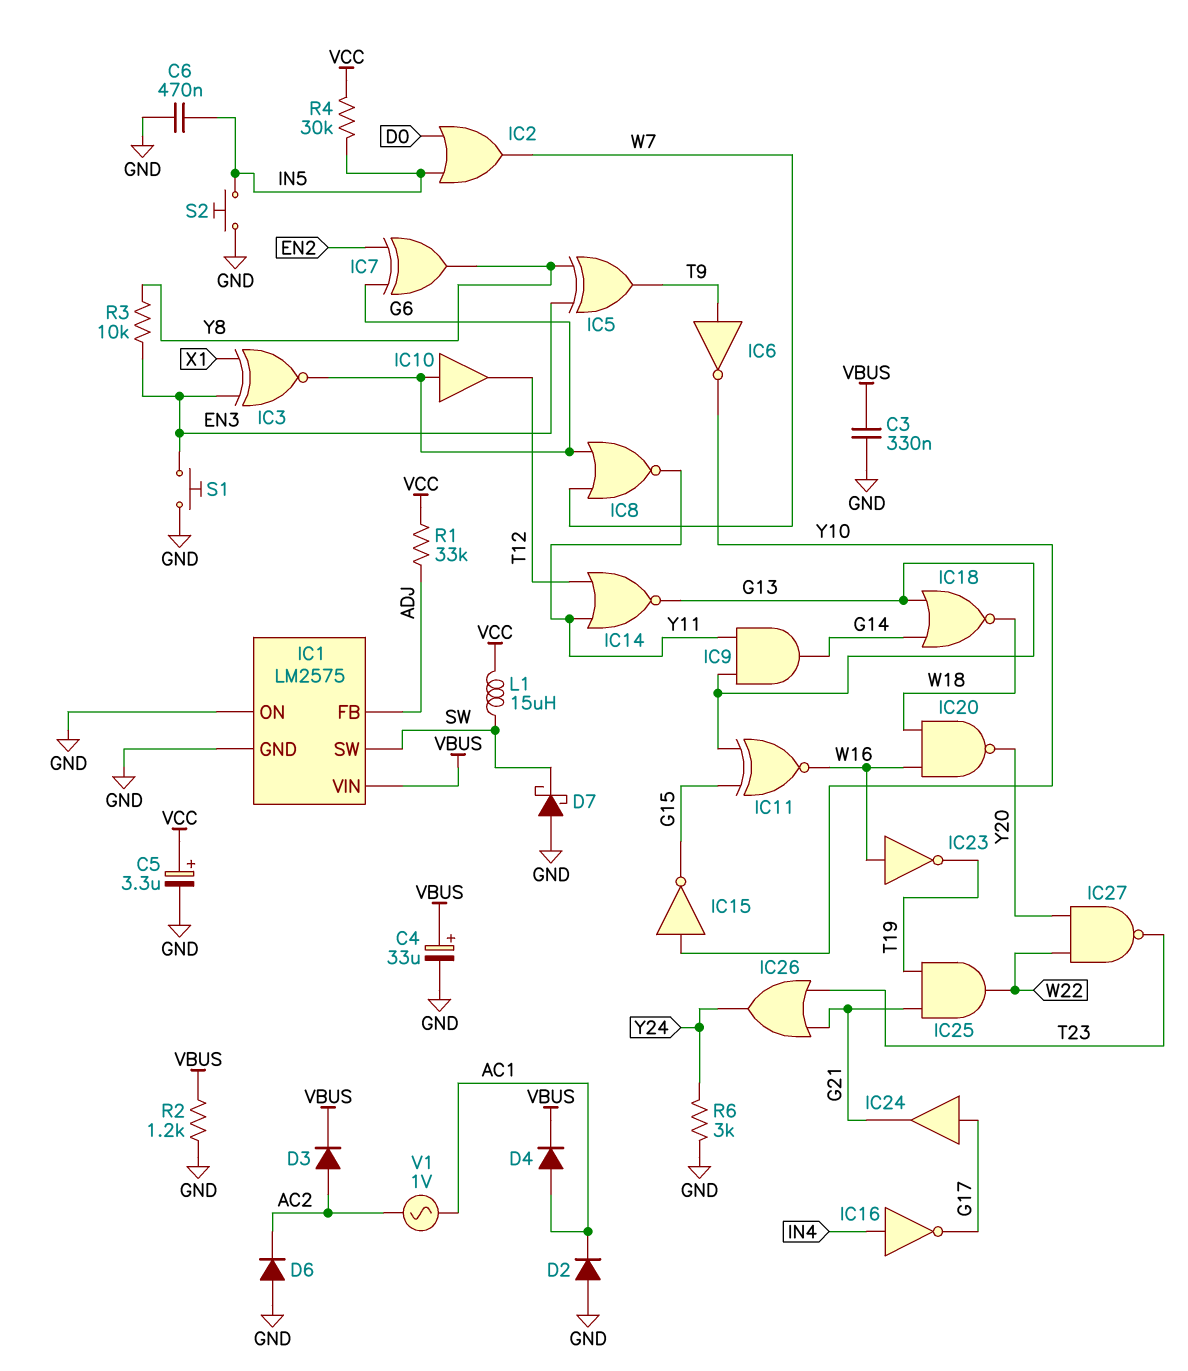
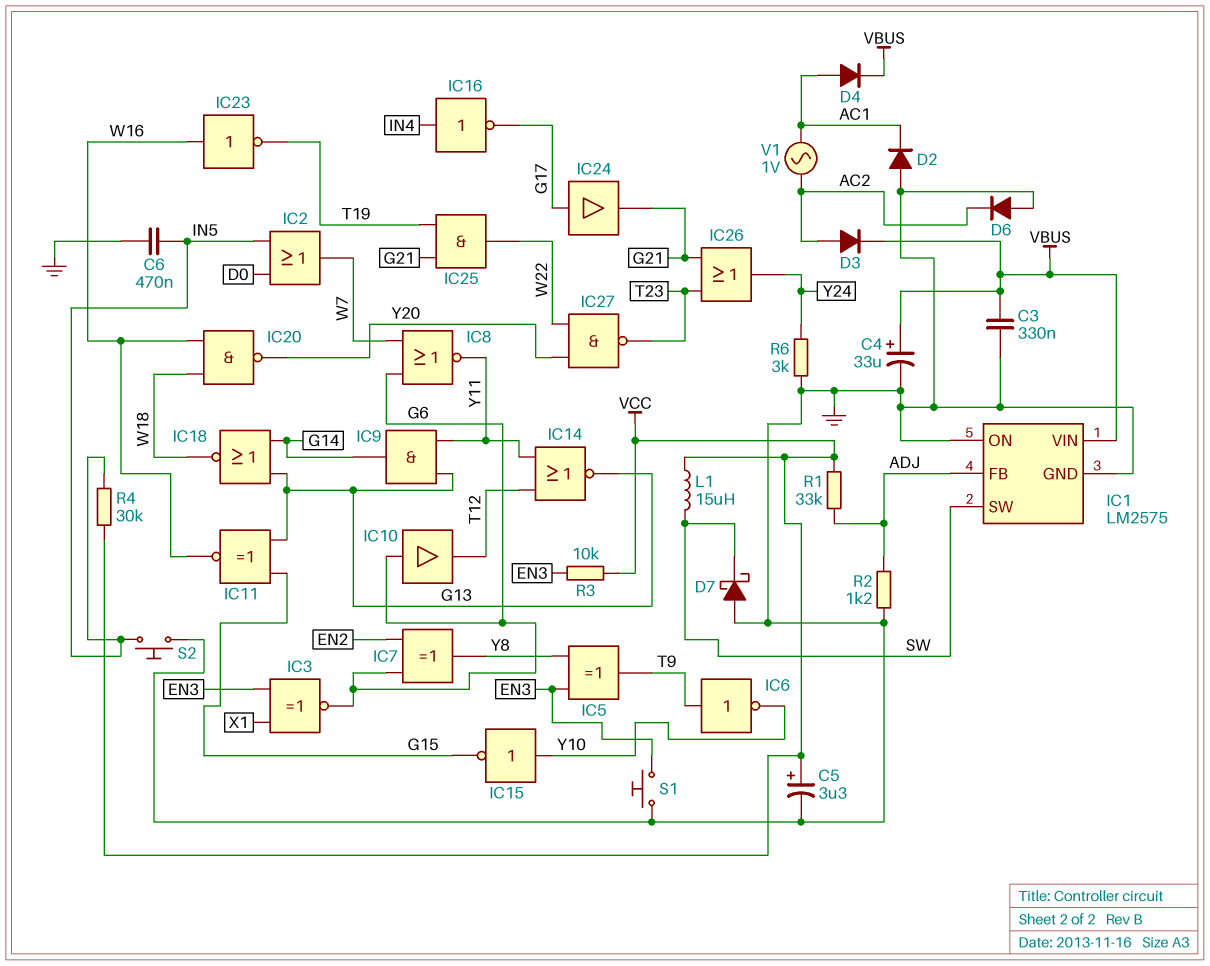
R2: 1.2k (GND, VBUS) -> 1.2k (ADJ, GND)
R3: 10k (EN3, Y8) -> 10k (EN3, VCC)

